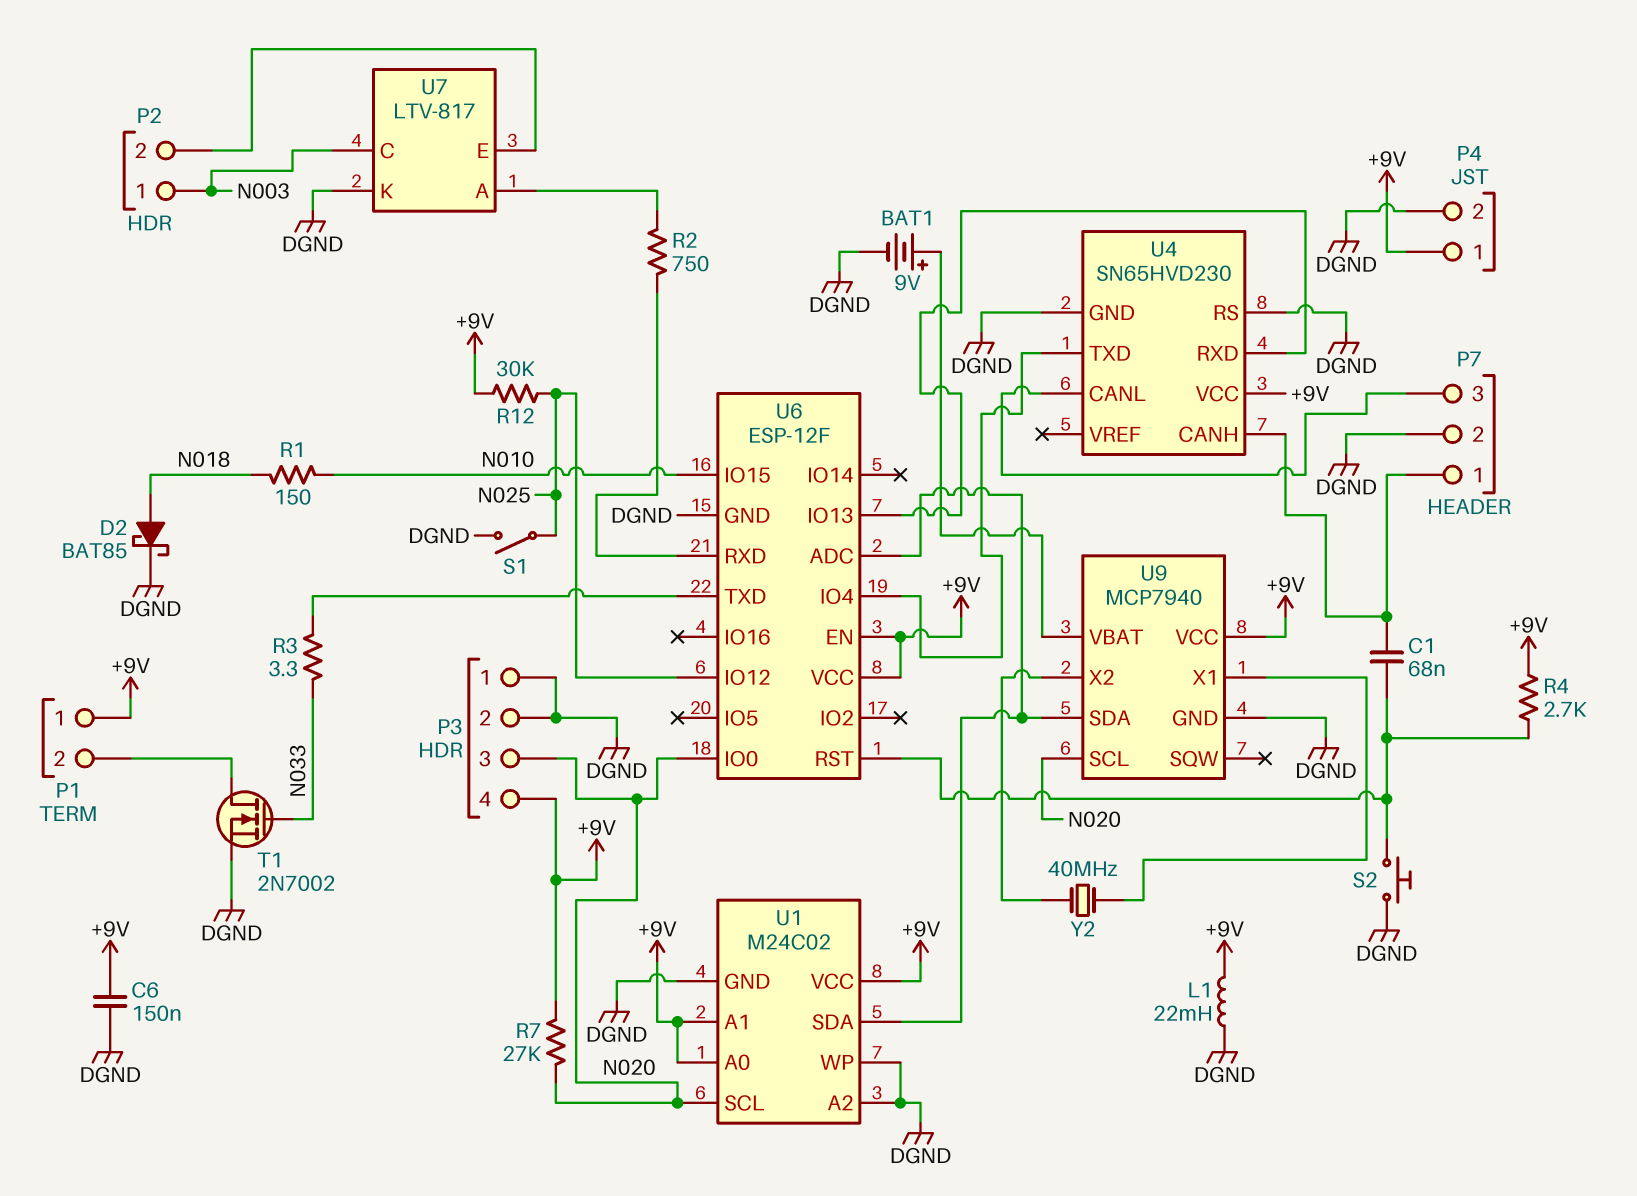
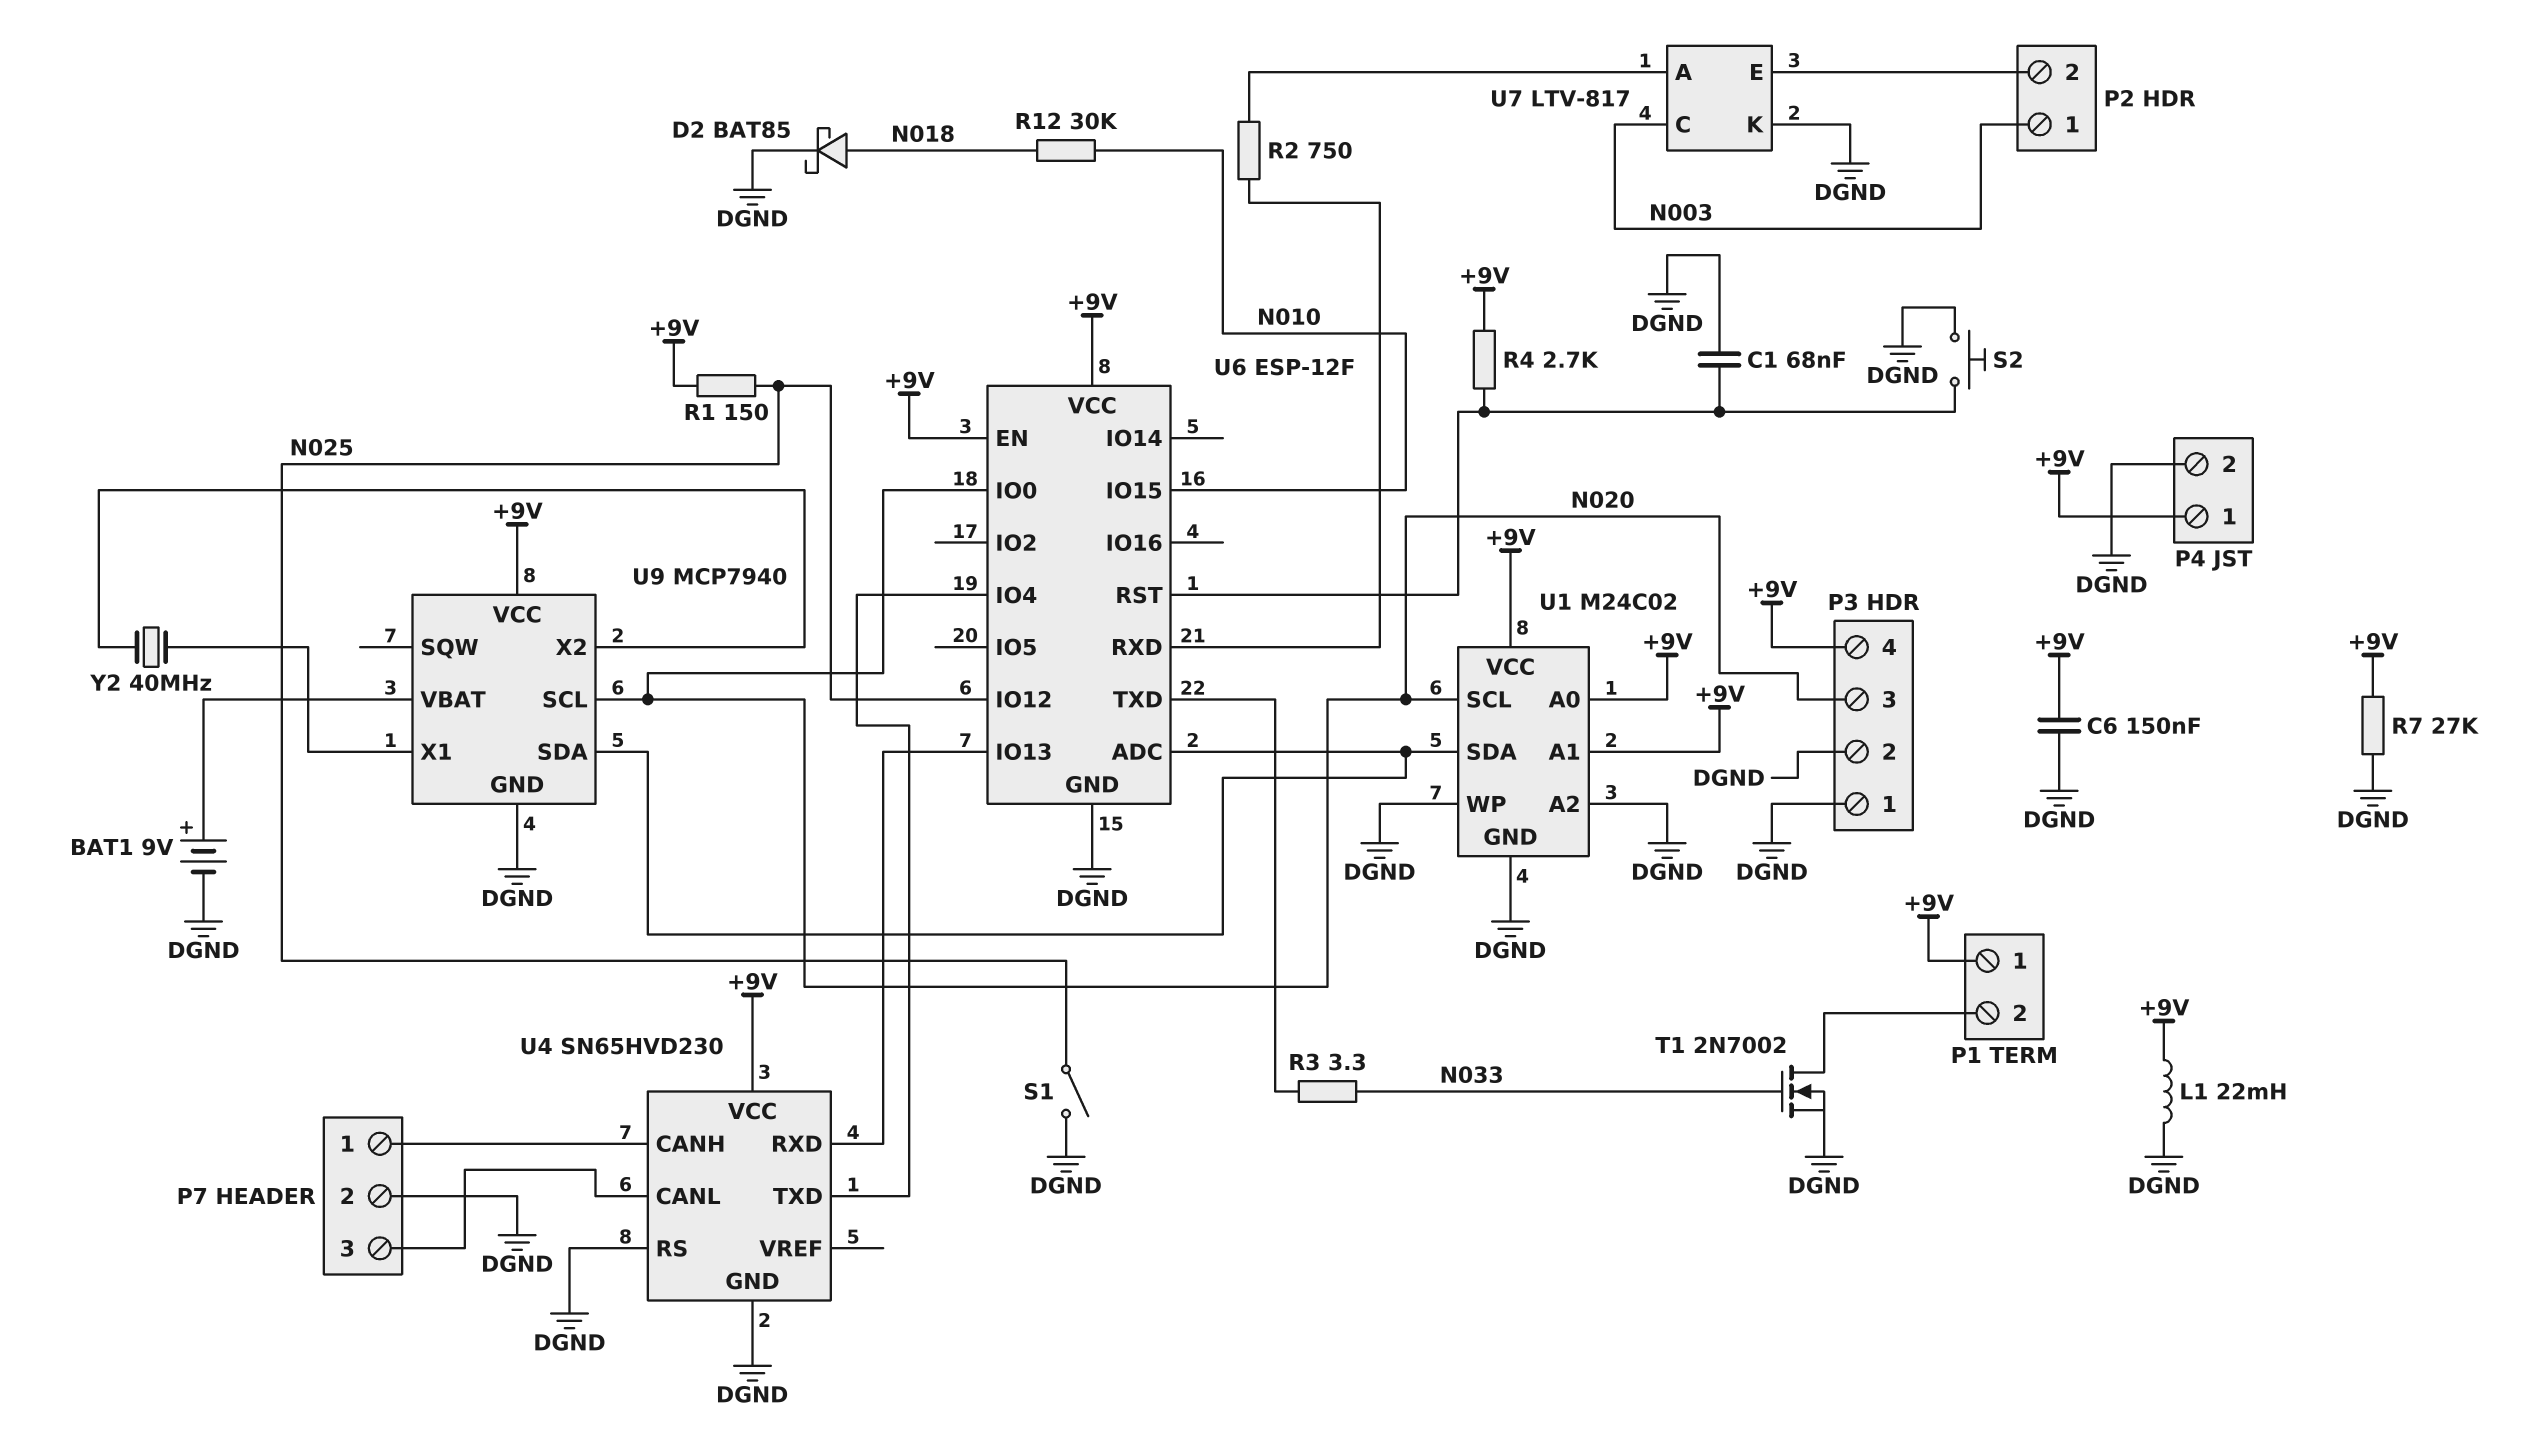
C1: 68nF (P7/1, U6/RST) -> 68nF (DGND, U6/RST)
R1: 150 (N010, N018) -> 150 (+9V, N025)
R7: 27k (+9V, N020) -> 27k (+9V, DGND)
R12: 30k (+9V, N025) -> 30k (N010, N018)

